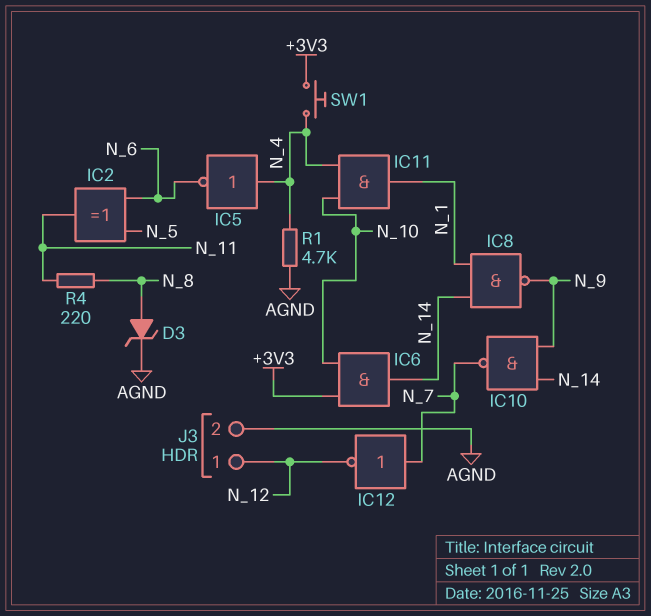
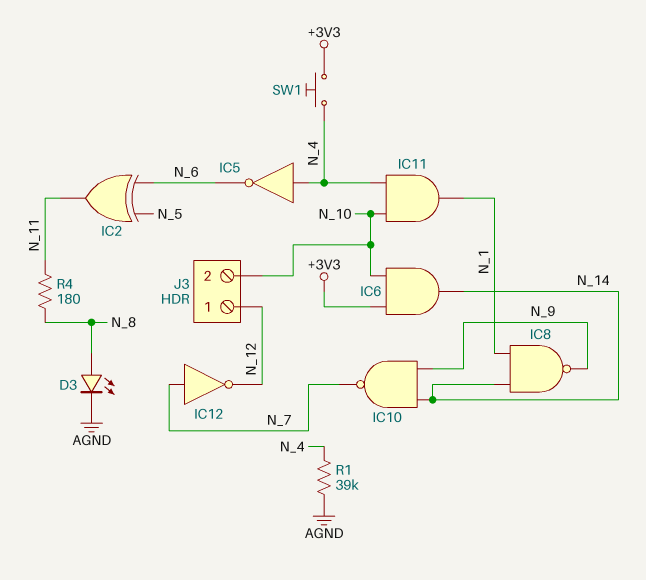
D3: zener (A N_8, K AGND) -> LED (A N_8, K AGND)
J3 pin 2: AGND -> N_10
R1: 4.7k (AGND, N_4) -> 39k (AGND, N_4)
R4: 220 (N_8, N_11) -> 180 (N_8, N_11)

